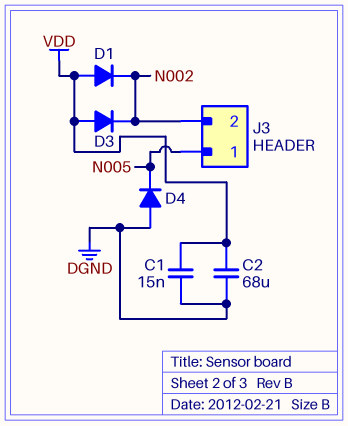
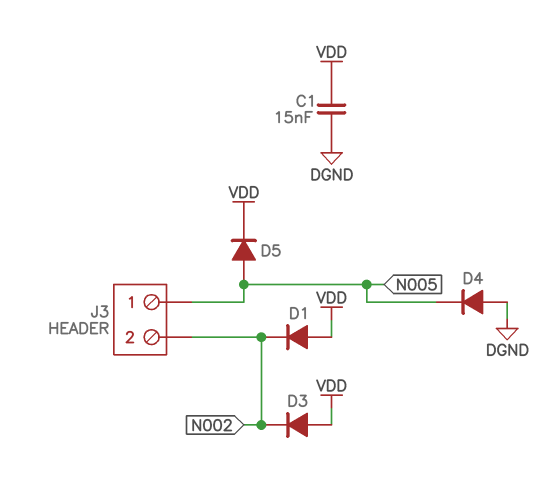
C2: 68uF (DGND, VDD) -> none
D5: none -> diode (A N005, K VDD)

